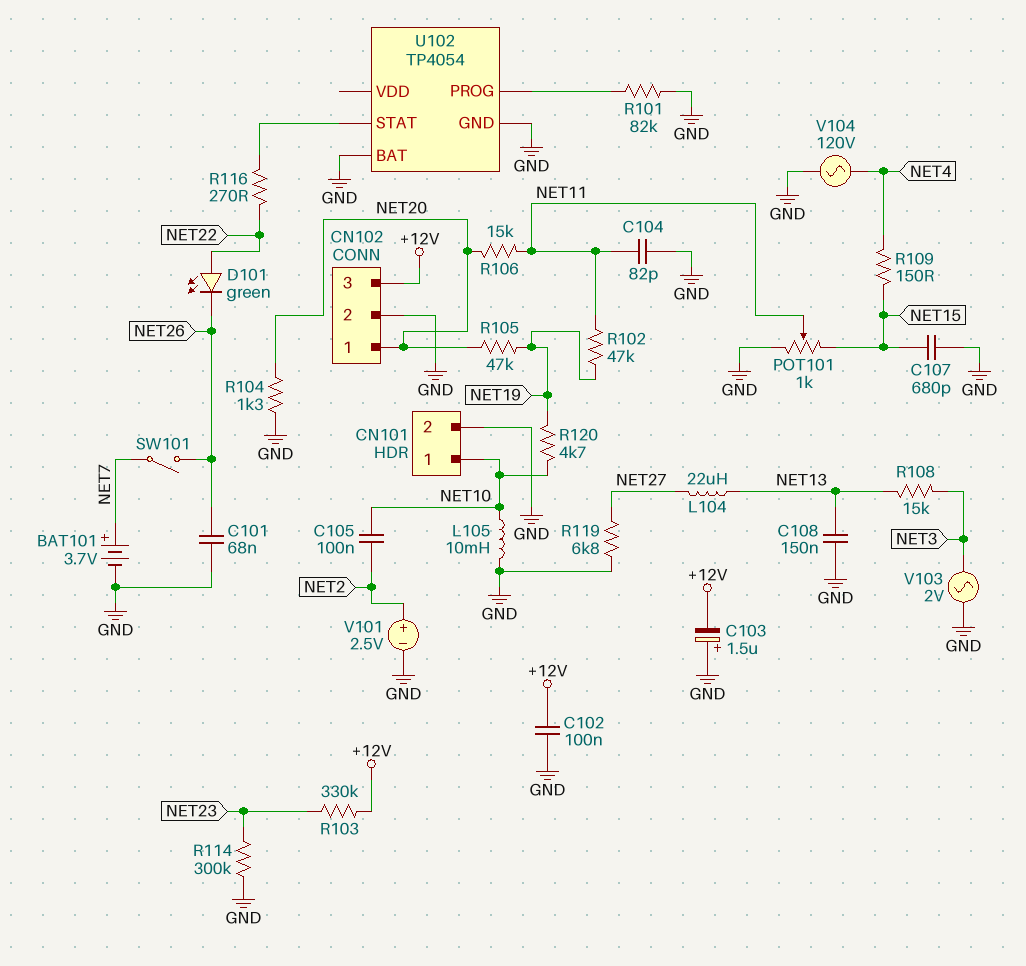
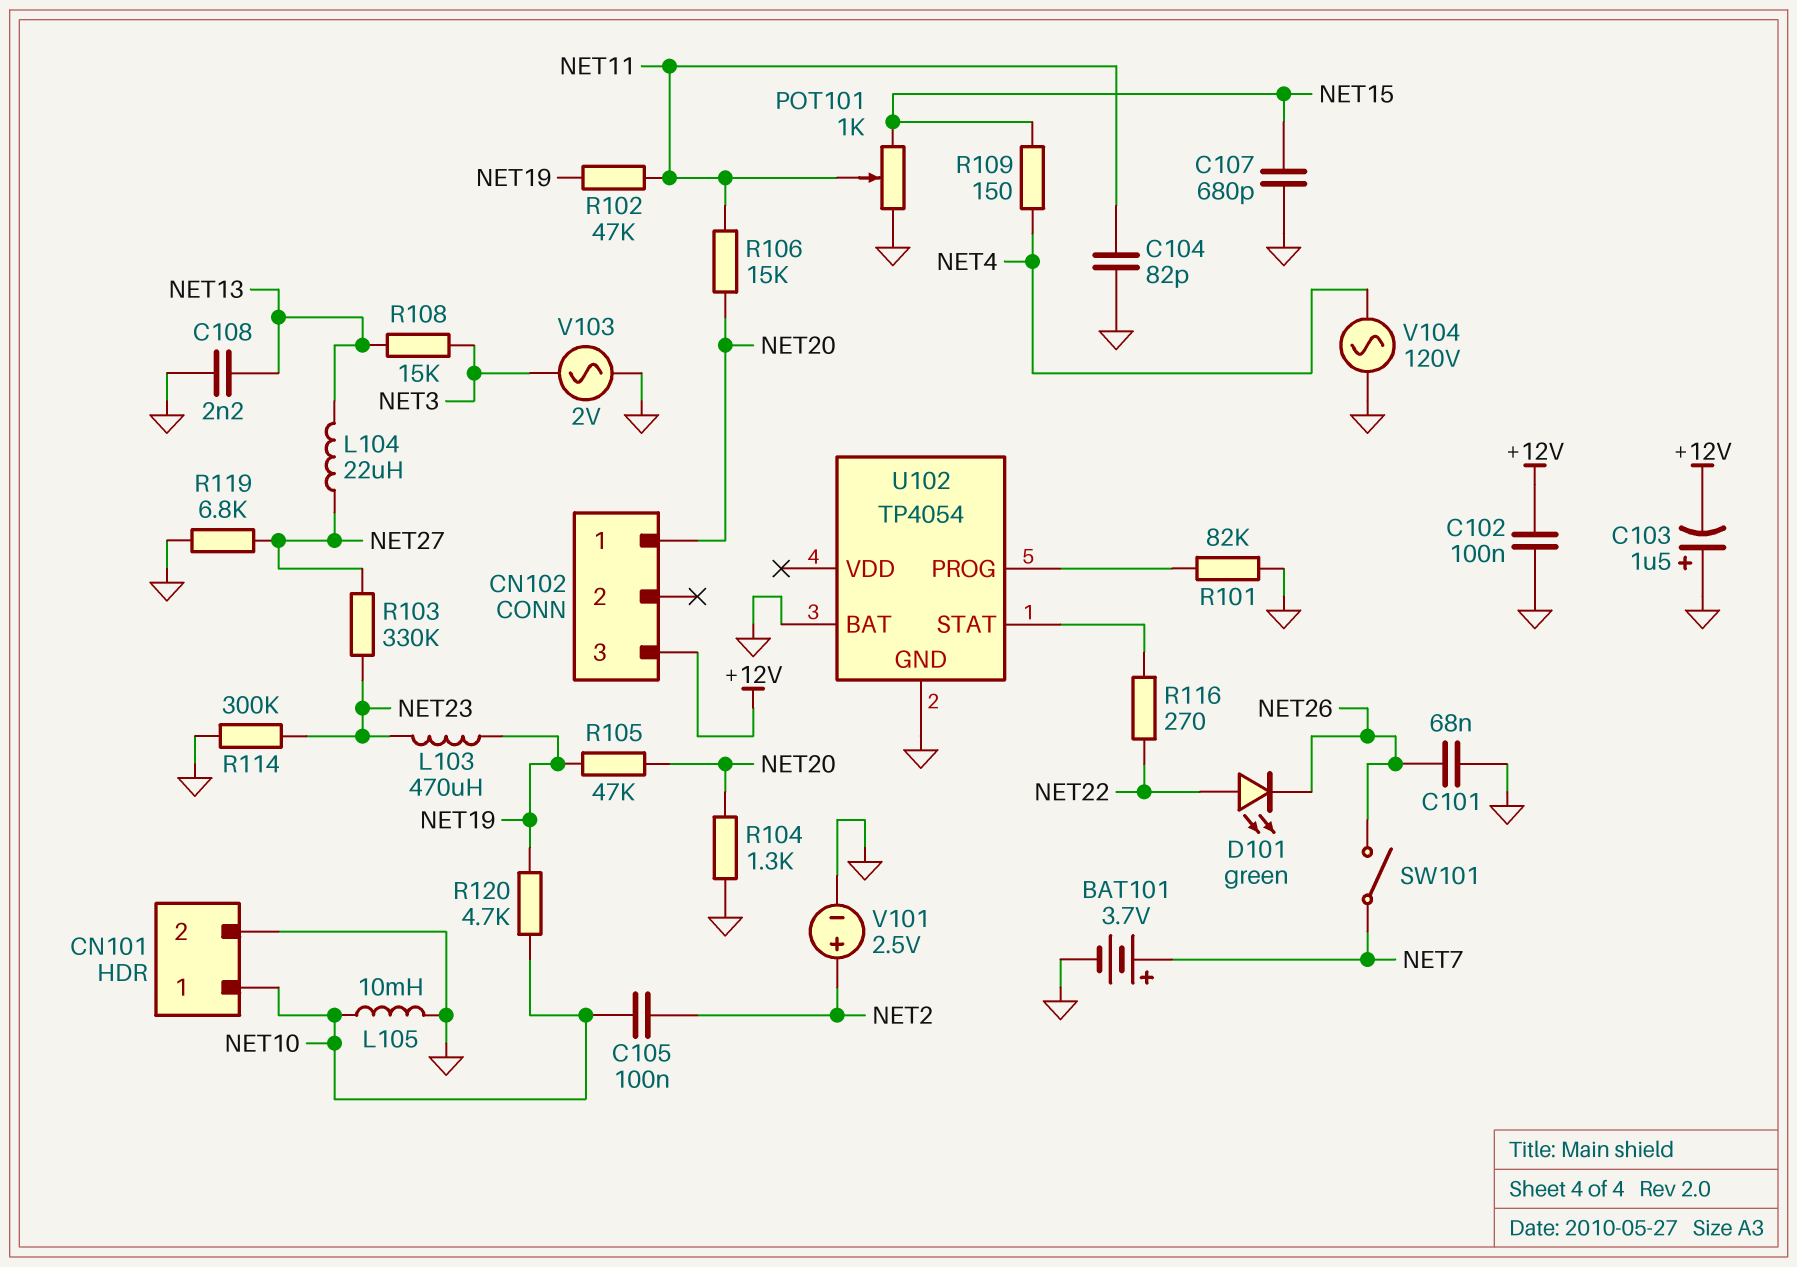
C108: 150nF (GND, NET13) -> 2.2nF (GND, NET13)
CN102 pin 2: GND -> none
L103: none -> 470uH (NET19, NET23)
R103: 330k (+12V, NET23) -> 330k (NET23, NET27)

